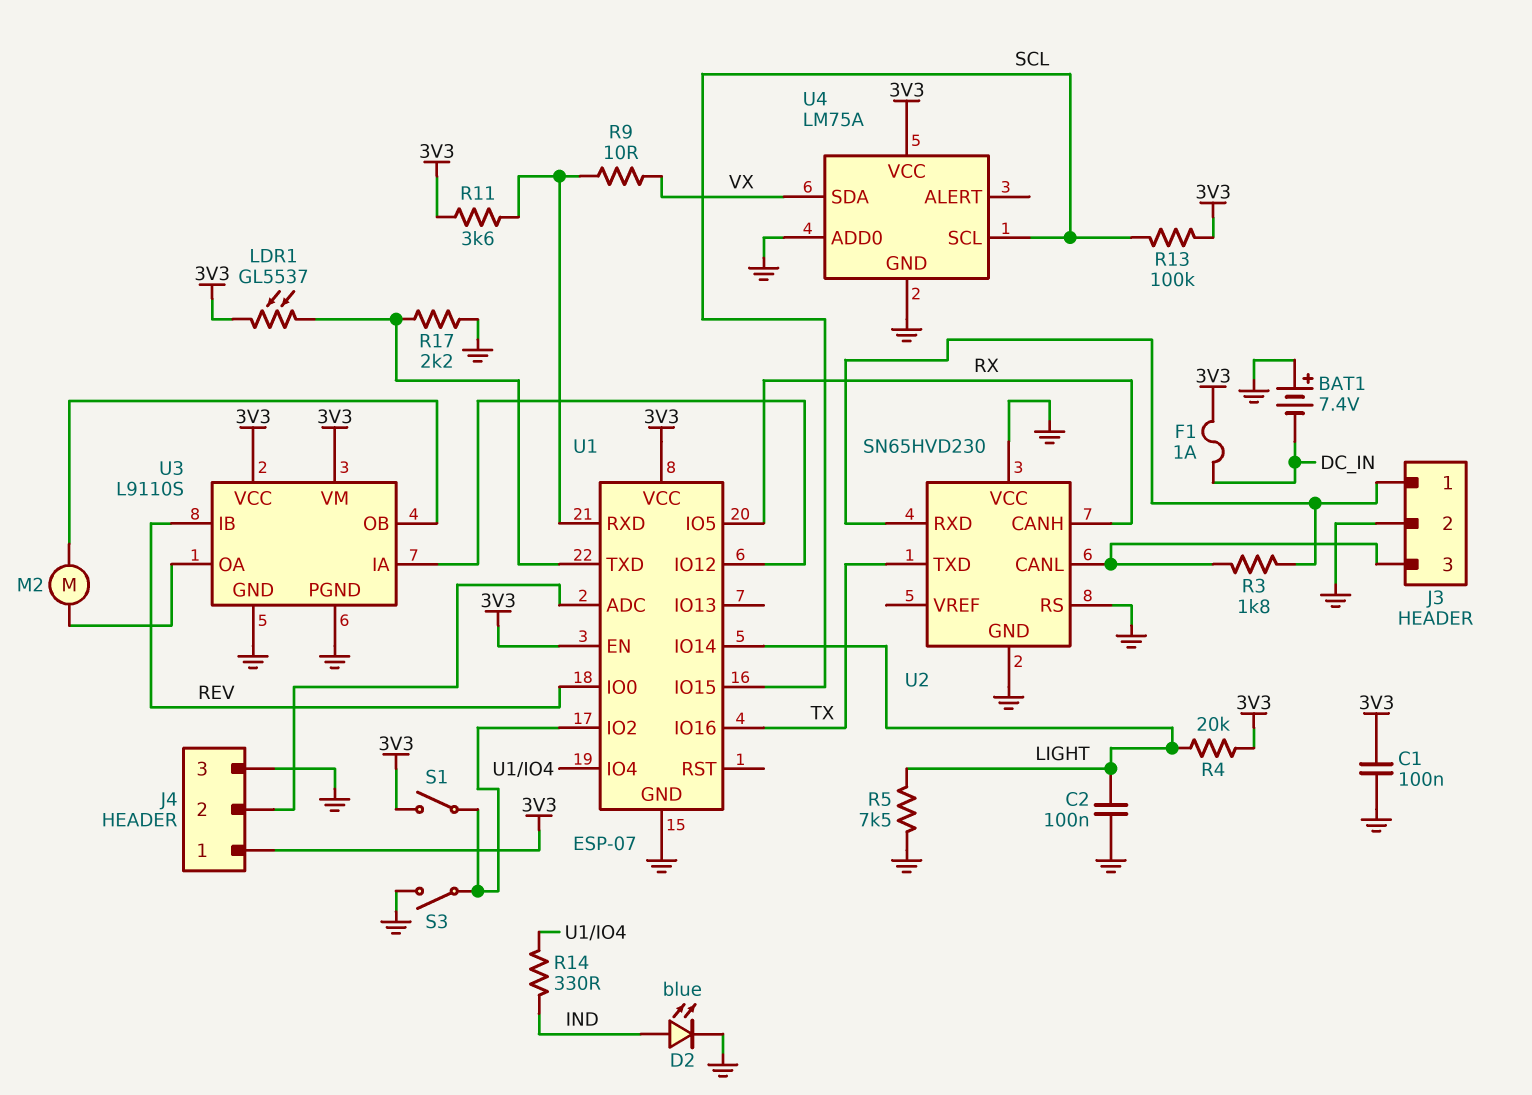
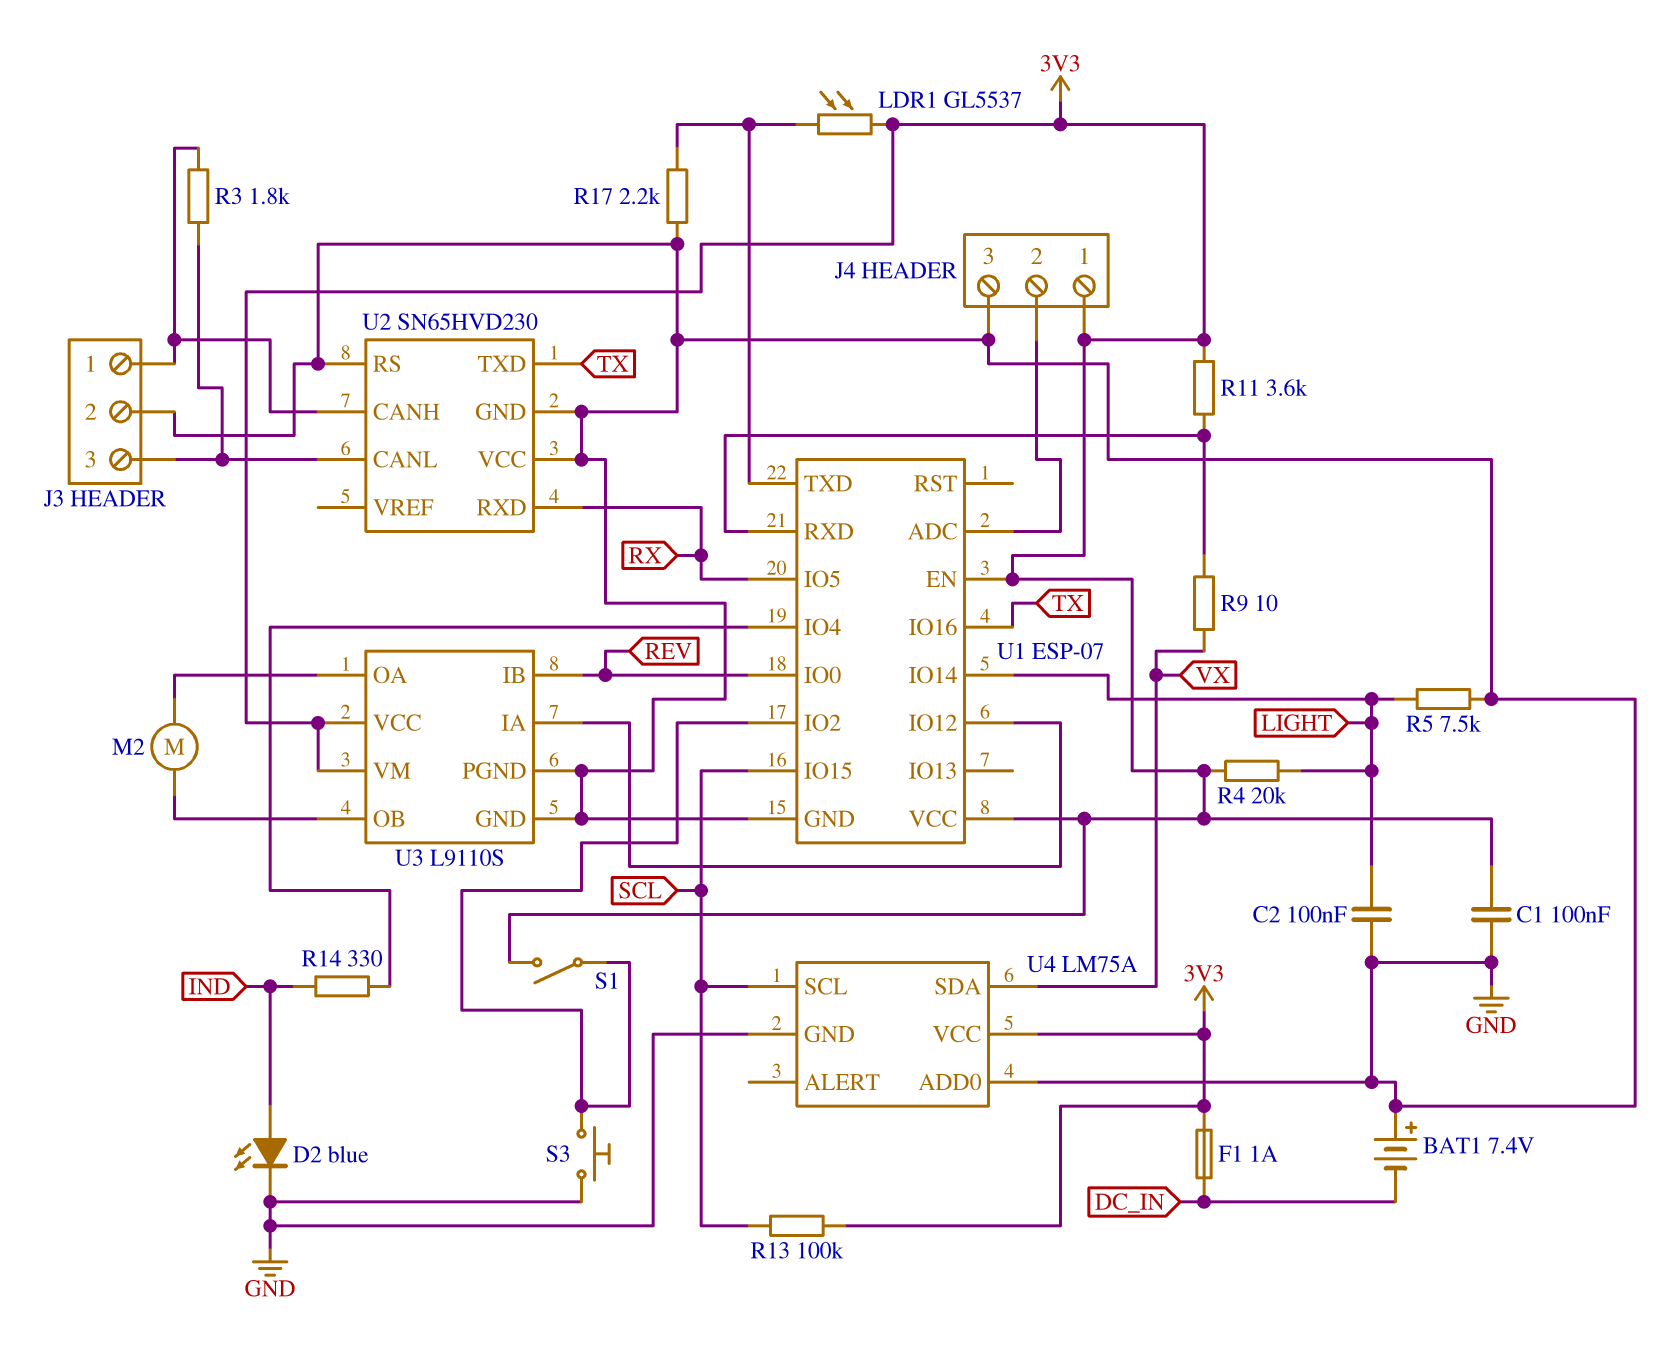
S3: switch (GND, U1/IO2) -> button (GND, U1/IO2)
U2 pin CANH: RX -> J3/1
U2 pin RXD: J3/1 -> RX

